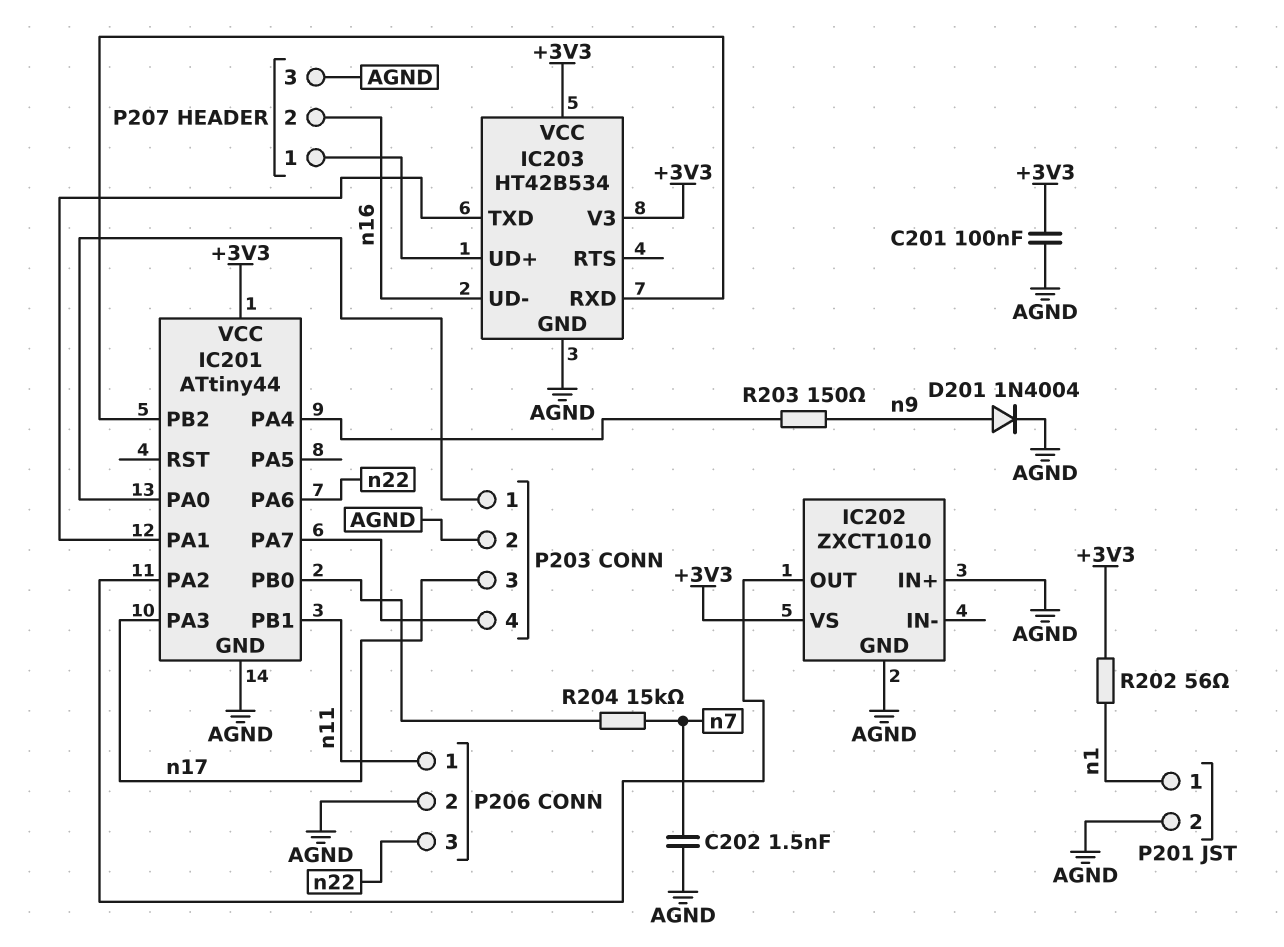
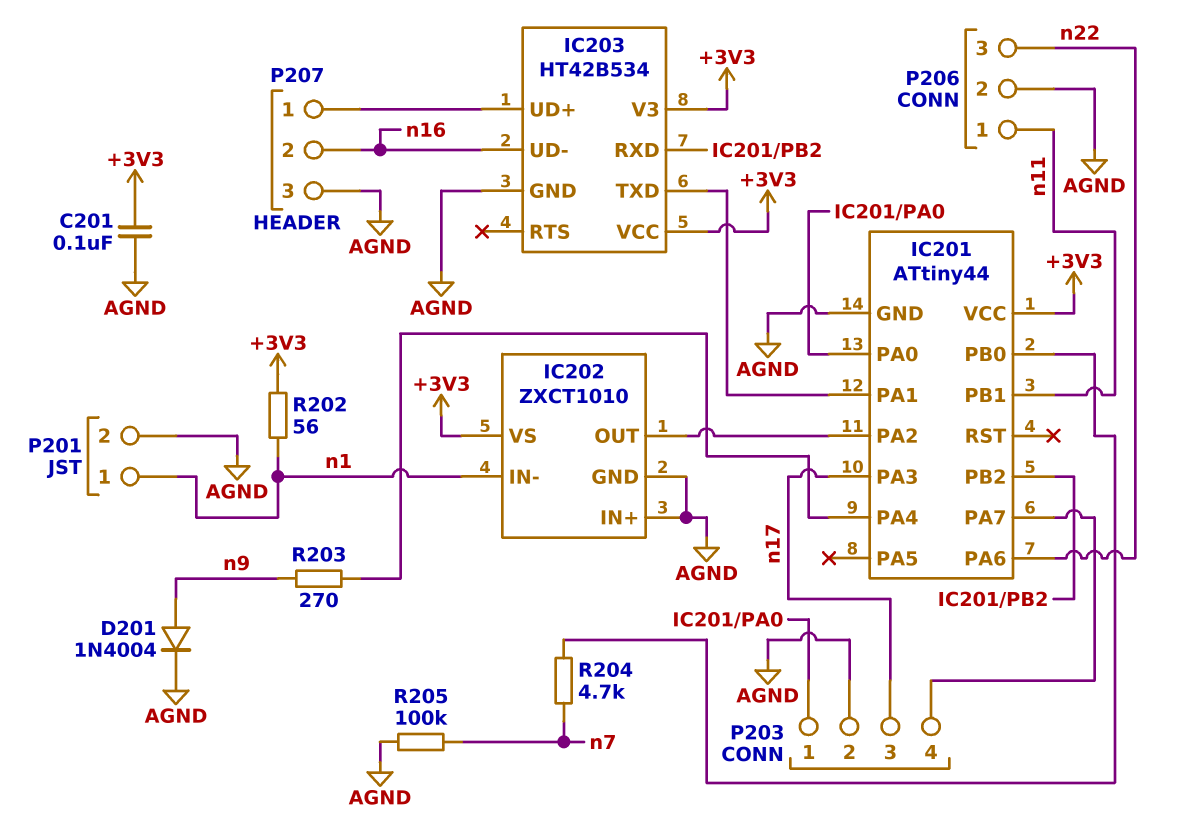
C202: 1.5nF (AGND, n7) -> none
IC202 pin IN-: none -> n1
R203: 150 (IC201/PA4, n9) -> 270 (IC201/PA4, n9)
R204: 15k (IC201/PB0, n7) -> 4.7k (IC201/PB0, n7)
R205: none -> 100k (AGND, n7)

